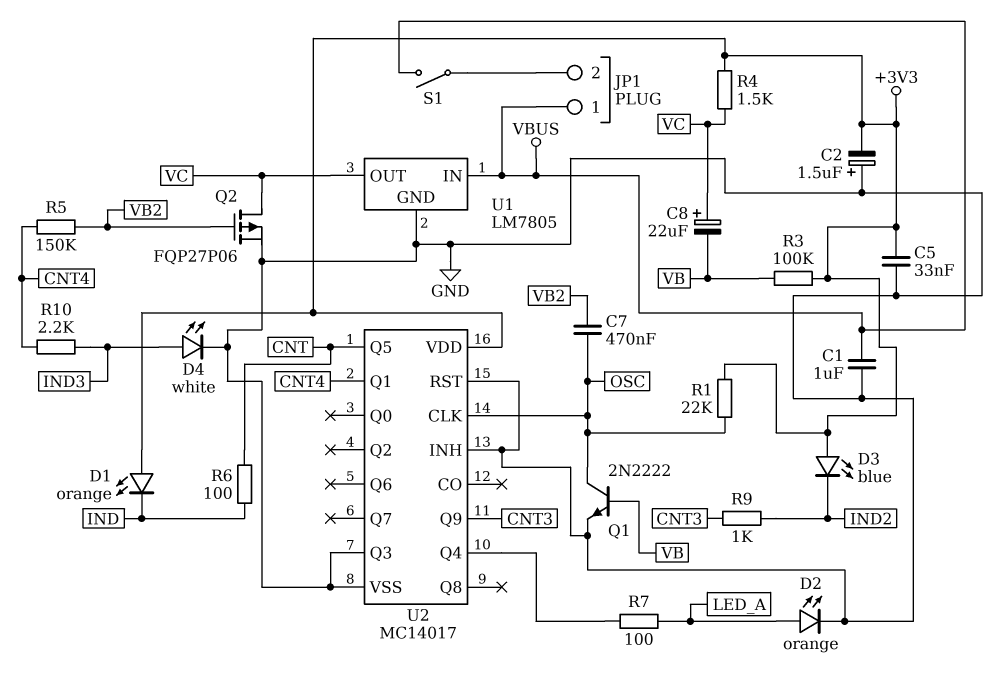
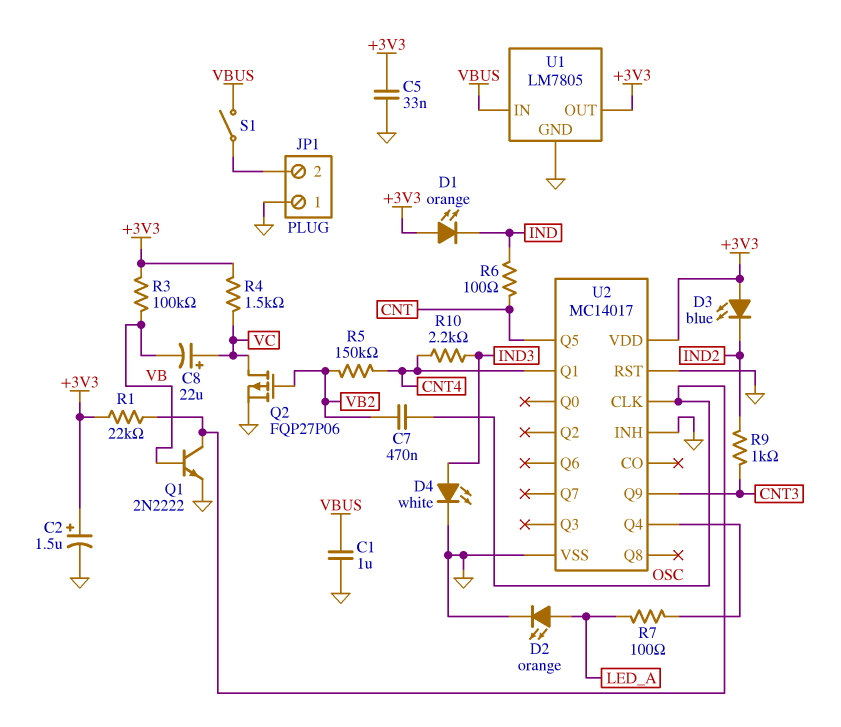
C2: 1.5uF (plus GND, minus +3V3) -> 1.5uF (plus +3V3, minus GND)
JP1 pin 1: VBUS -> GND
U1 pin OUT: VC -> +3V3
U2 pin Q3: GND -> none

